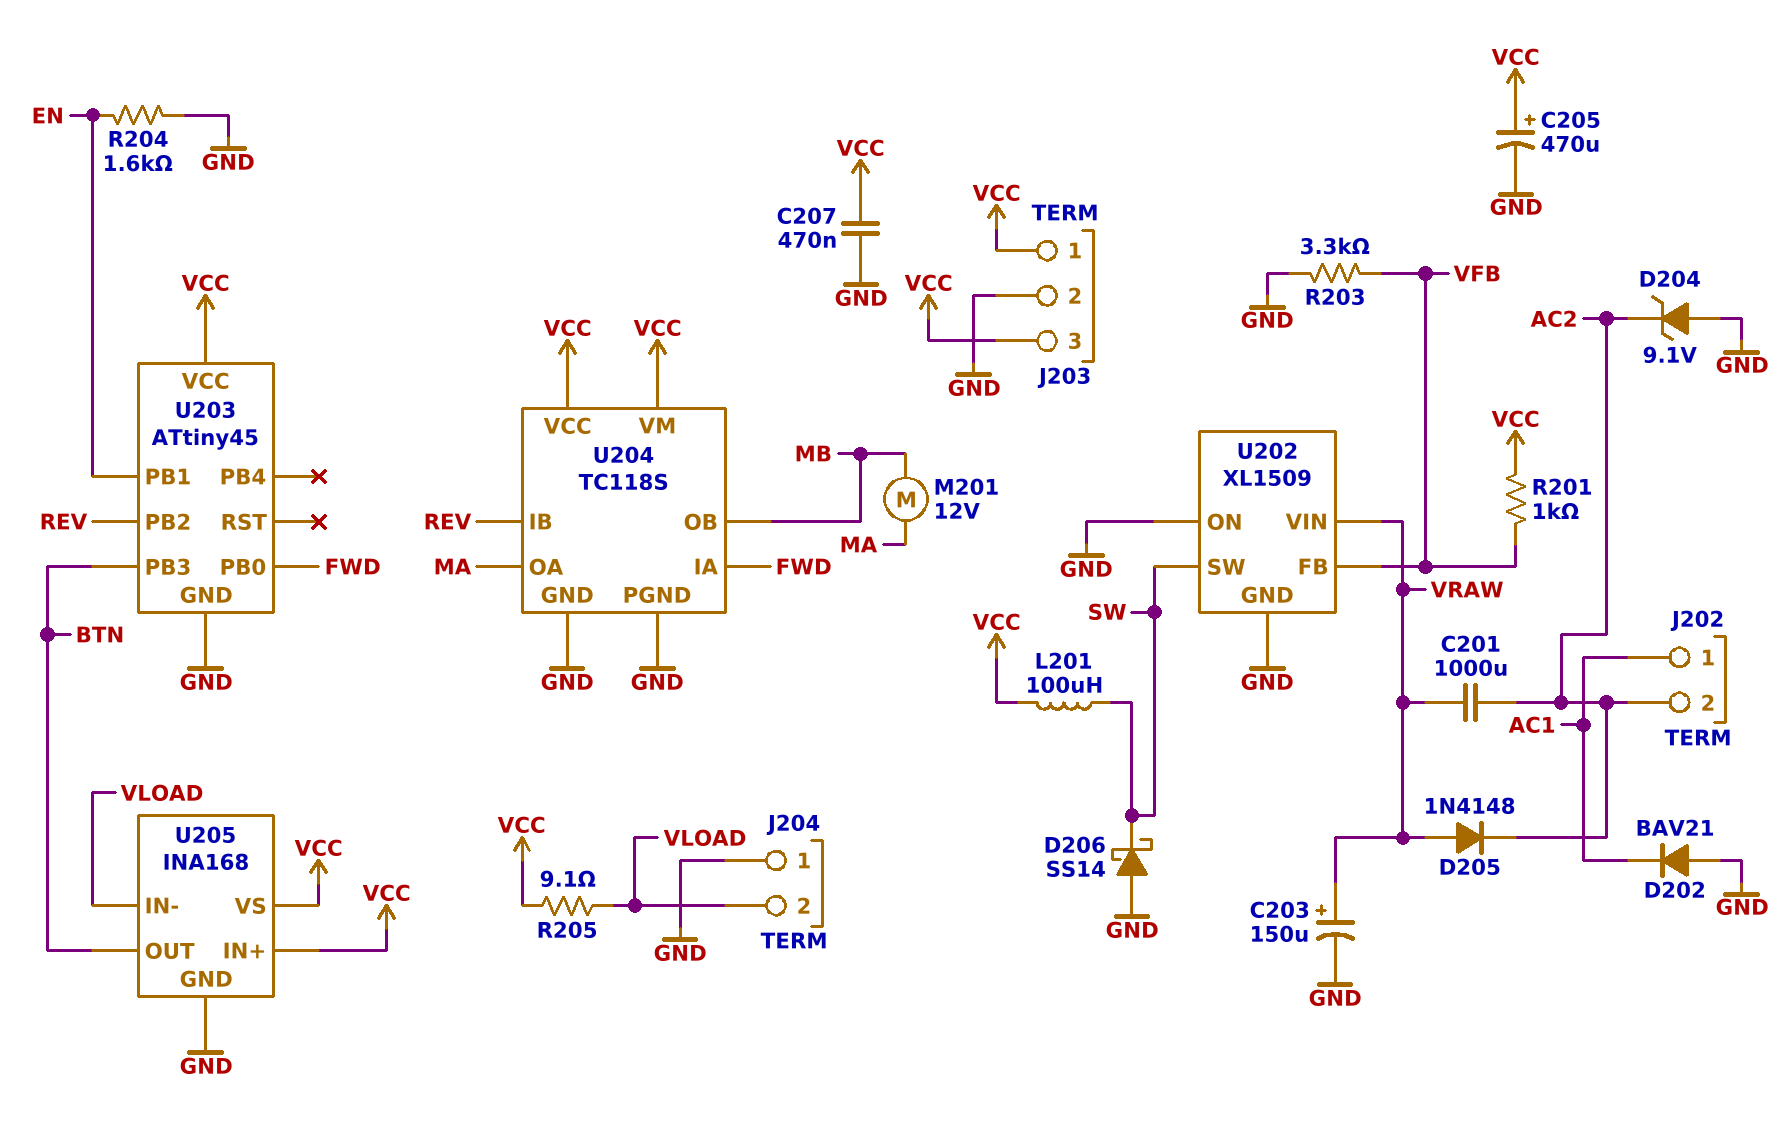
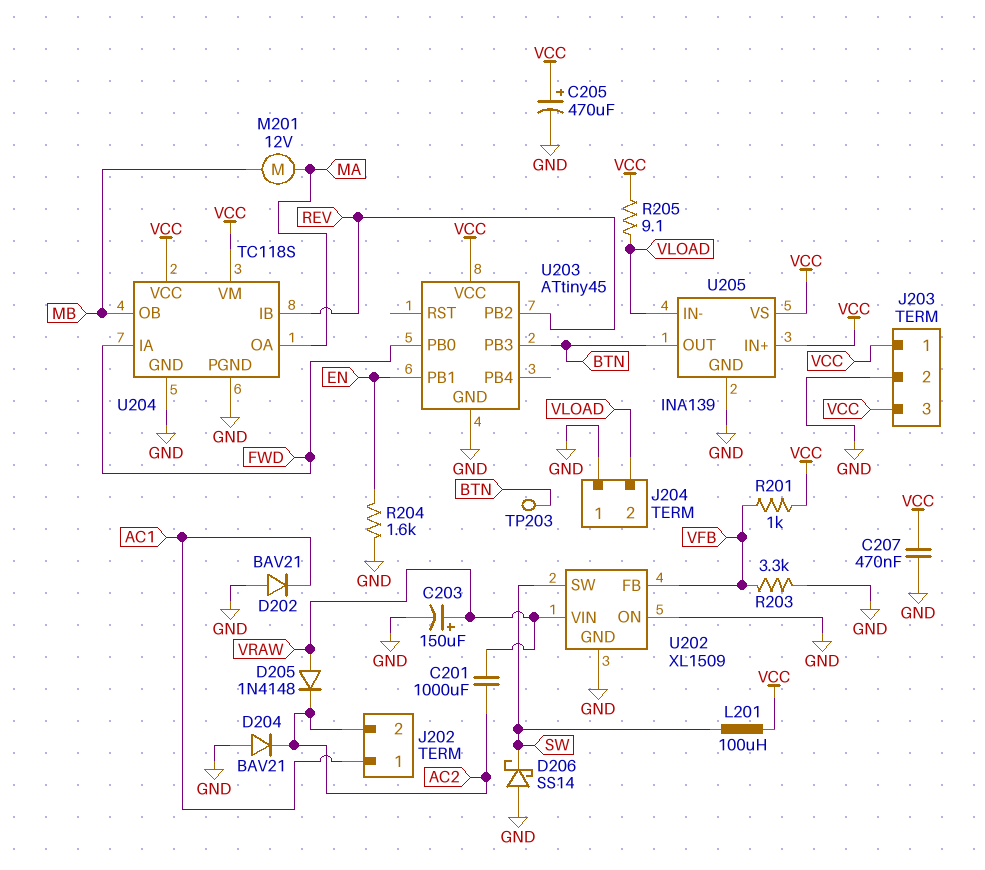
D204: zener 9.1V (A GND, K AC2) -> diode BAV21 (A GND, K AC2)
TP203: none -> test point (BTN)
U205: INA168 -> INA139

